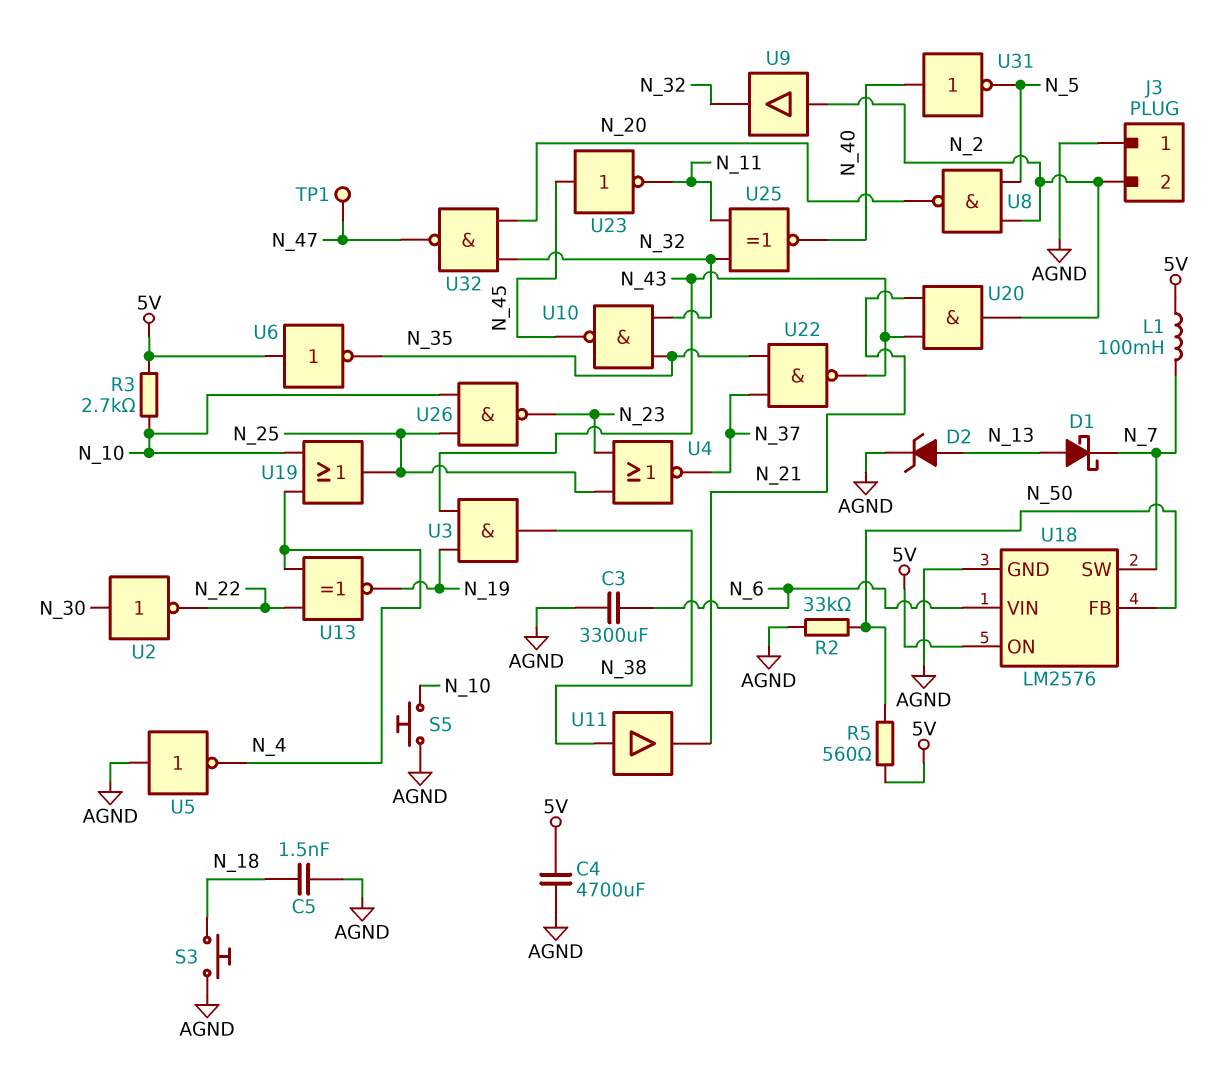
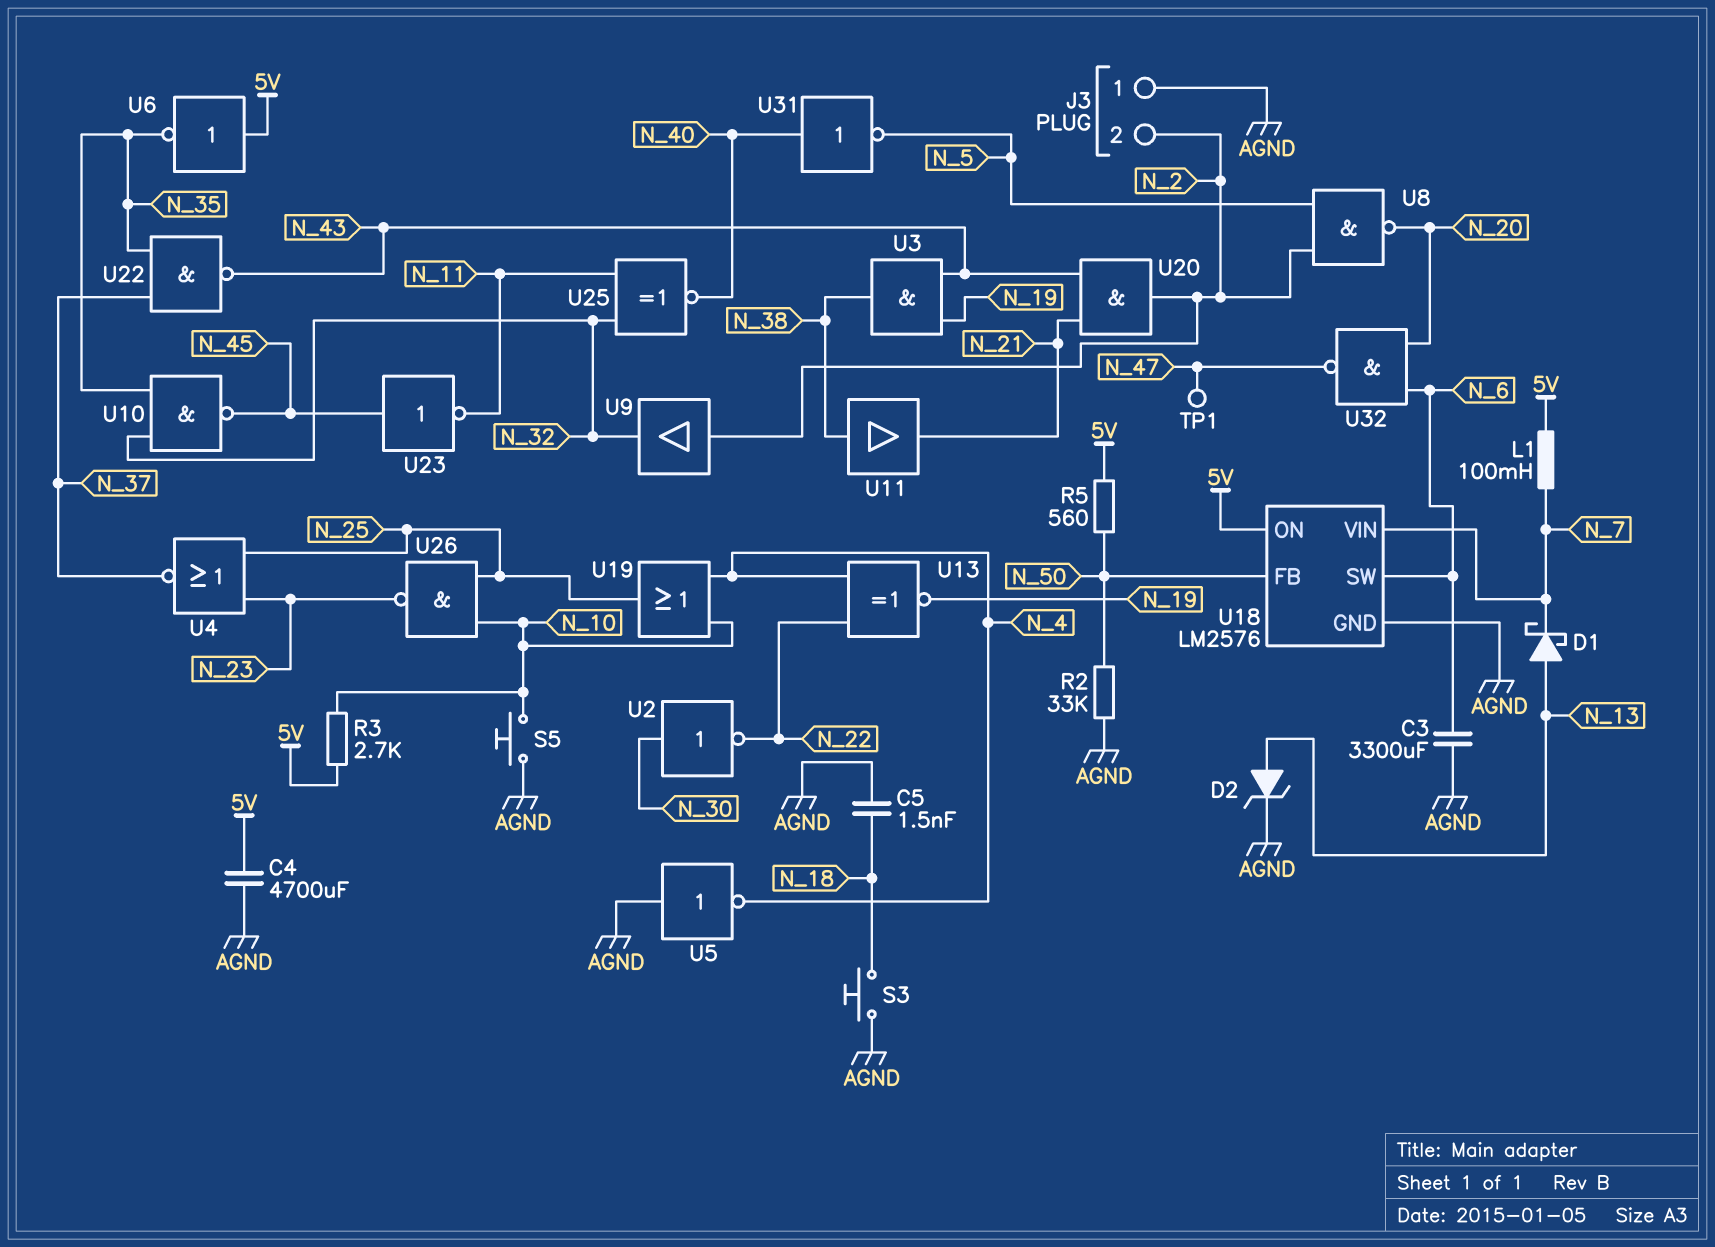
U18 pin SW: N_7 -> N_6
U18 pin VIN: N_6 -> N_7
U32: NAND (in N_20, in N_32, out N_47) -> NAND (in N_6, in N_20, out N_47)

